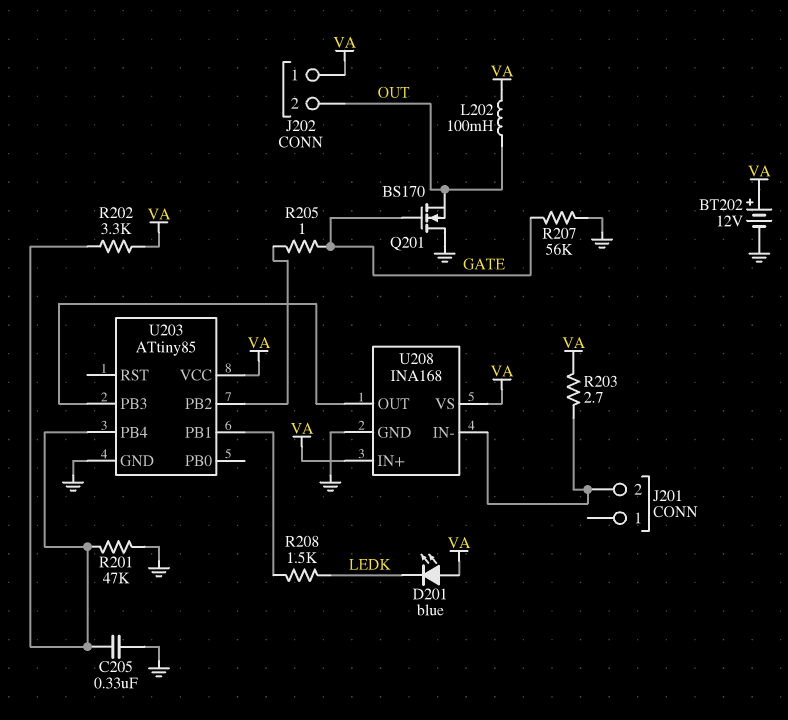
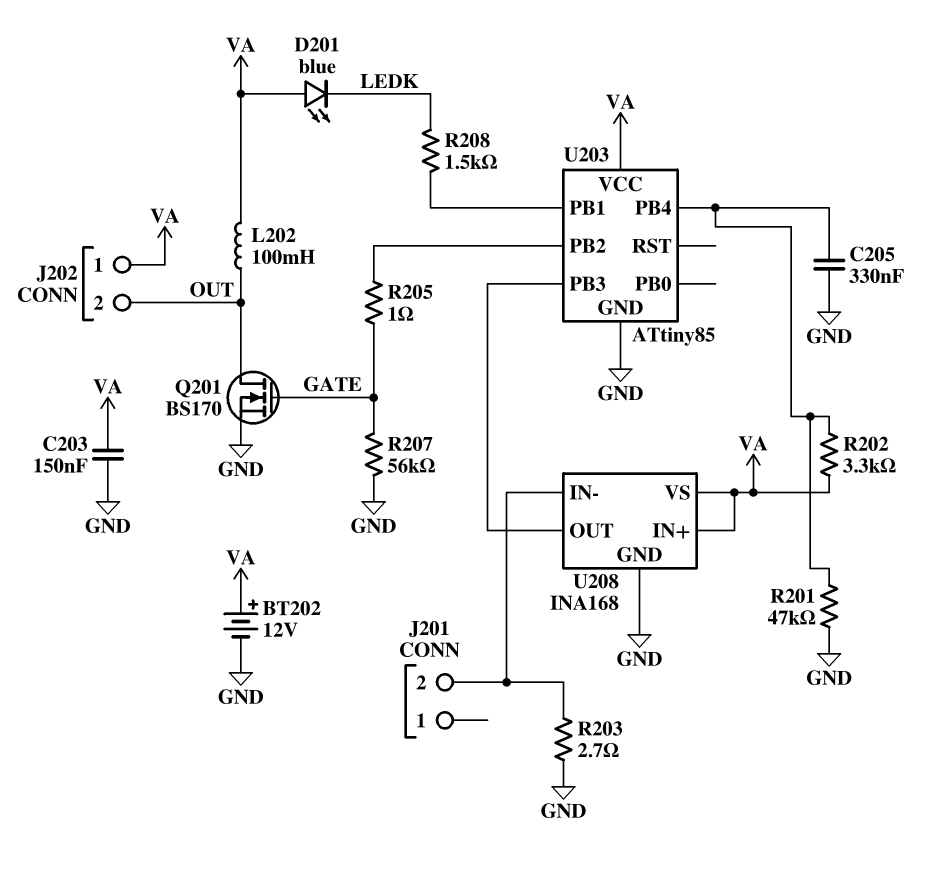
C203: none -> 150nF (GND, VA)
Q201: NMOS BS170 (G GATE, D GND, S OUT) -> NMOS BS170 (G GATE, D OUT, S GND)
R203: 2.7 (J201/2, VA) -> 2.7 (GND, J201/2)

